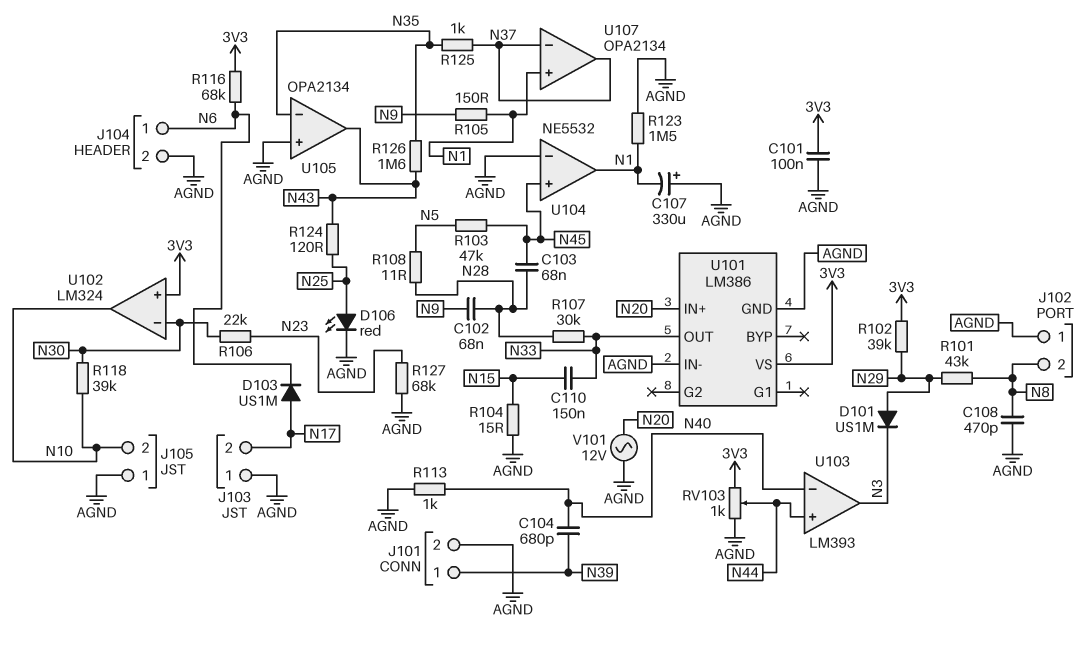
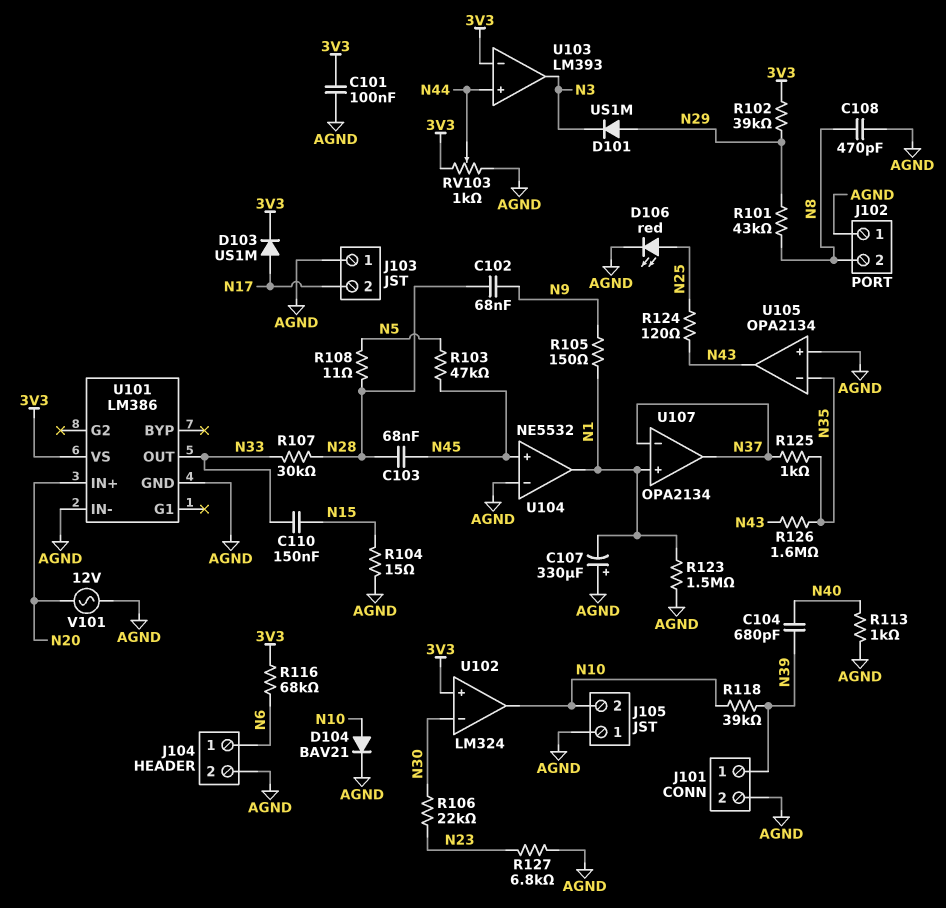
D103: diode US1M (A N17, K N6) -> diode US1M (A N17, K 3V3)
D104: none -> diode BAV21 (A N10, K AGND)
R118: 39k (N10, N30) -> 39k (N10, N39)
R127: 68k (AGND, N23) -> 6.8k (AGND, N23)
U103 pin in-: N40 -> 3V3

